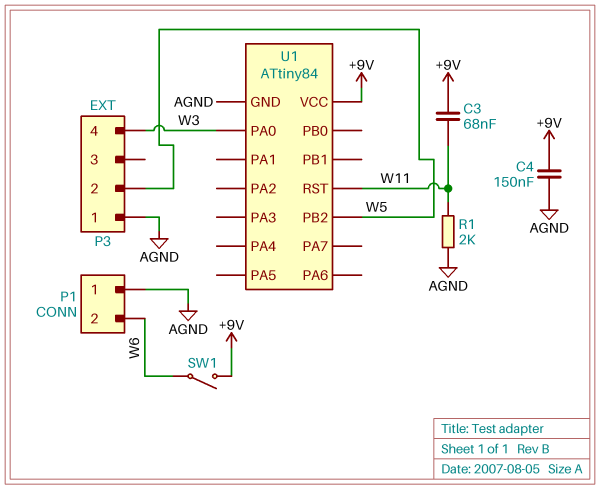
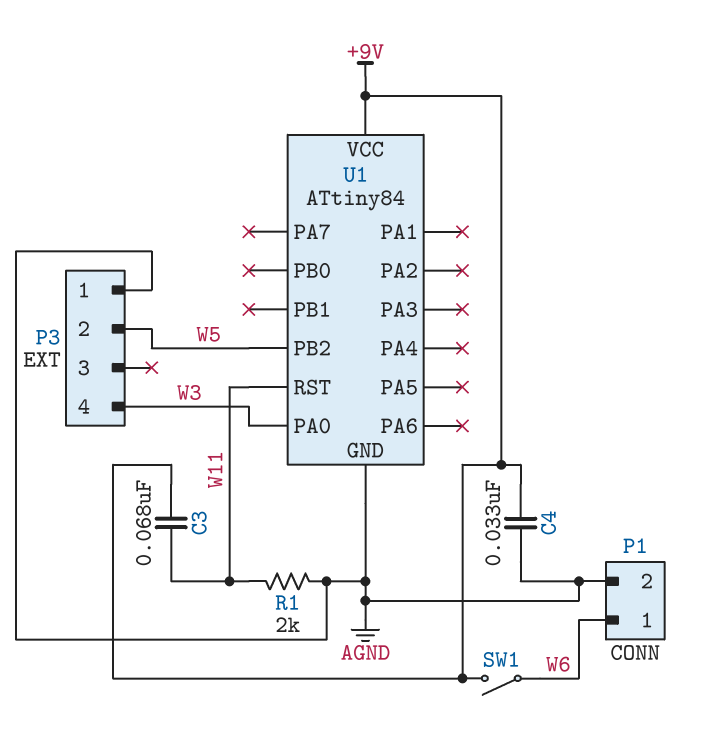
C4: 150nF (+9V, AGND) -> 33nF (+9V, AGND)
P1 pin 1: AGND -> W6
P1 pin 2: W6 -> AGND

